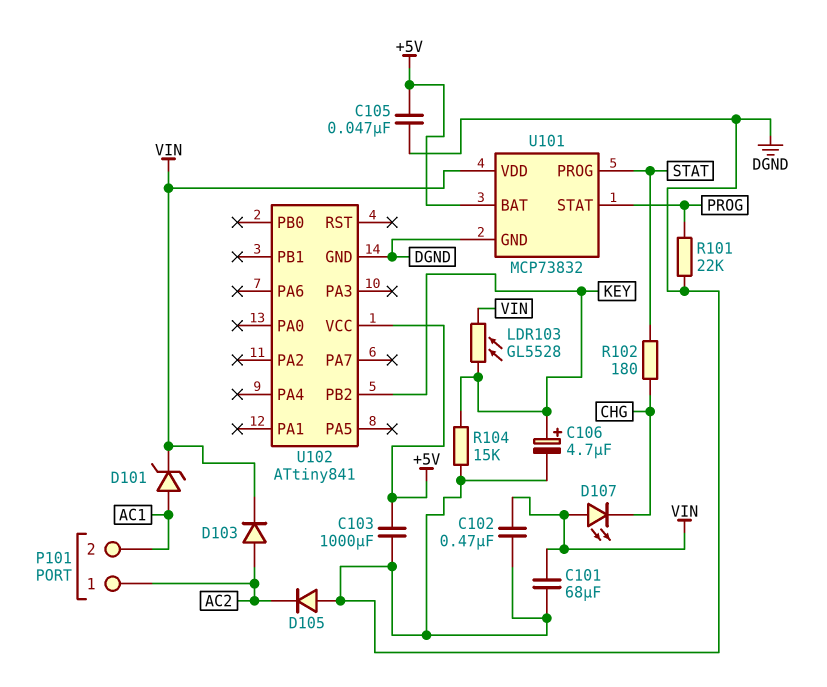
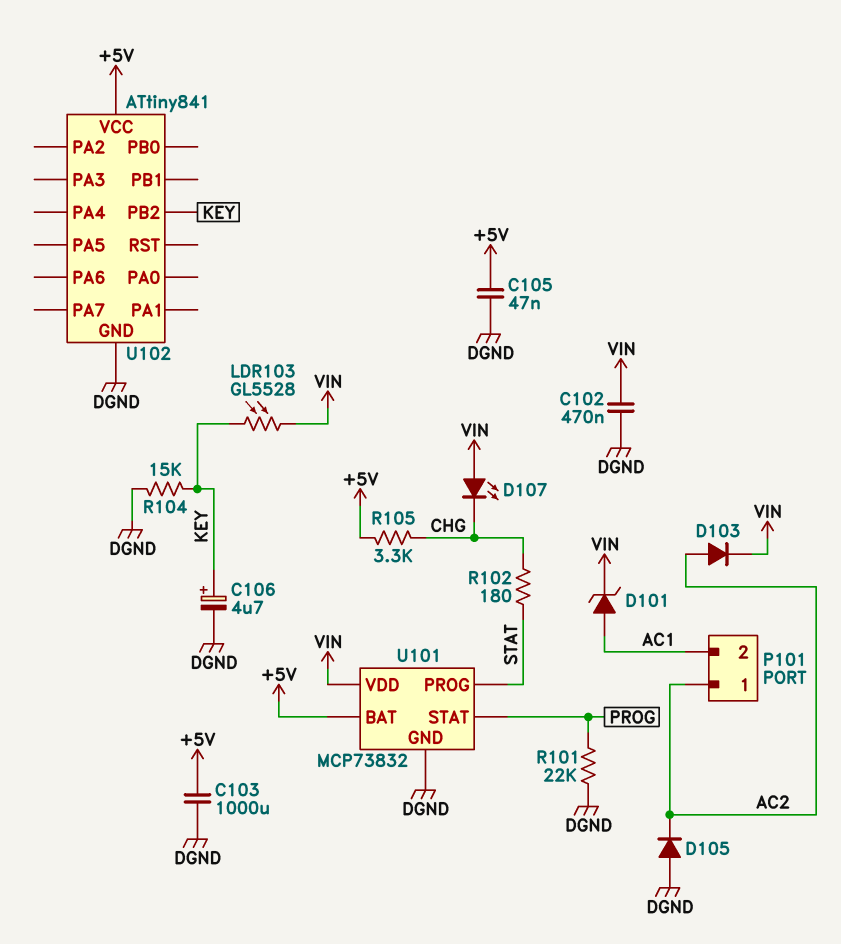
C101: 68uF (DGND, VIN) -> none
R105: none -> 3.3k (+5V, CHG)

